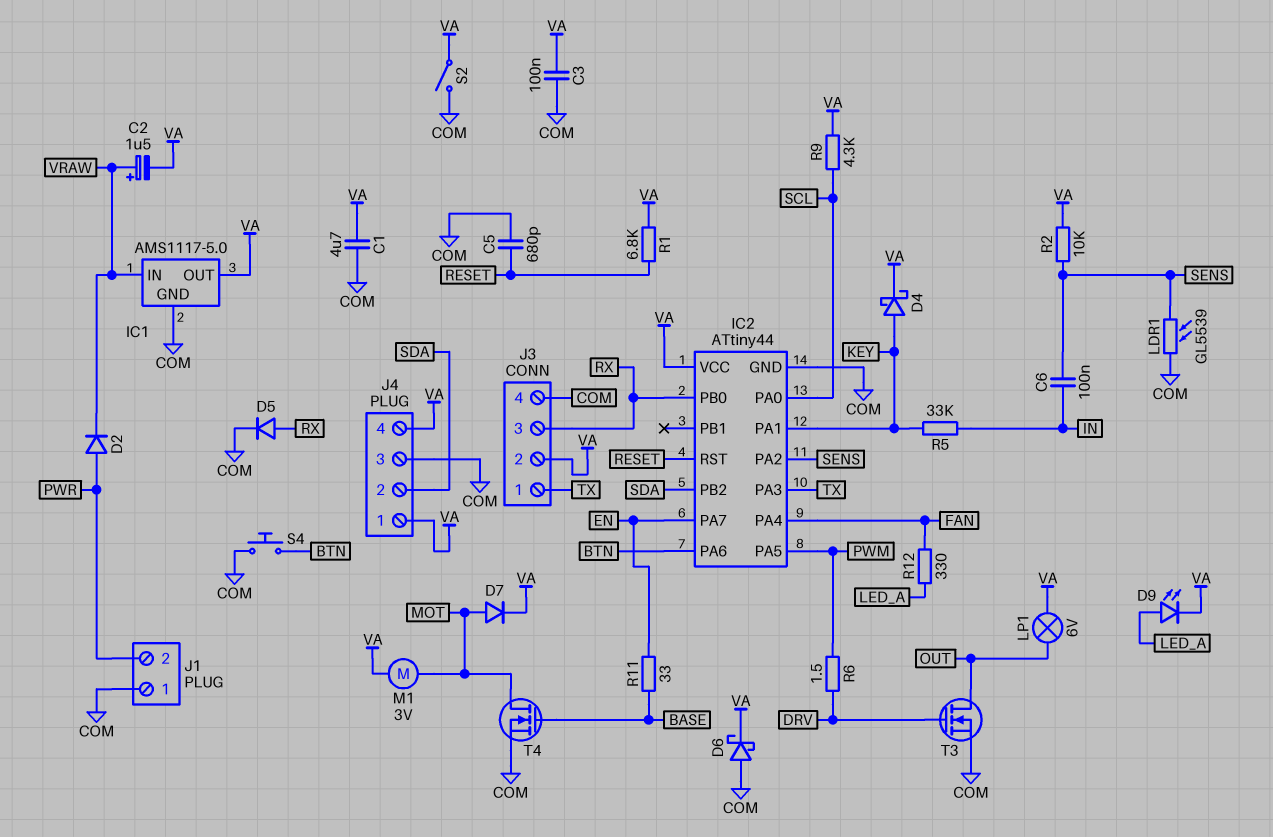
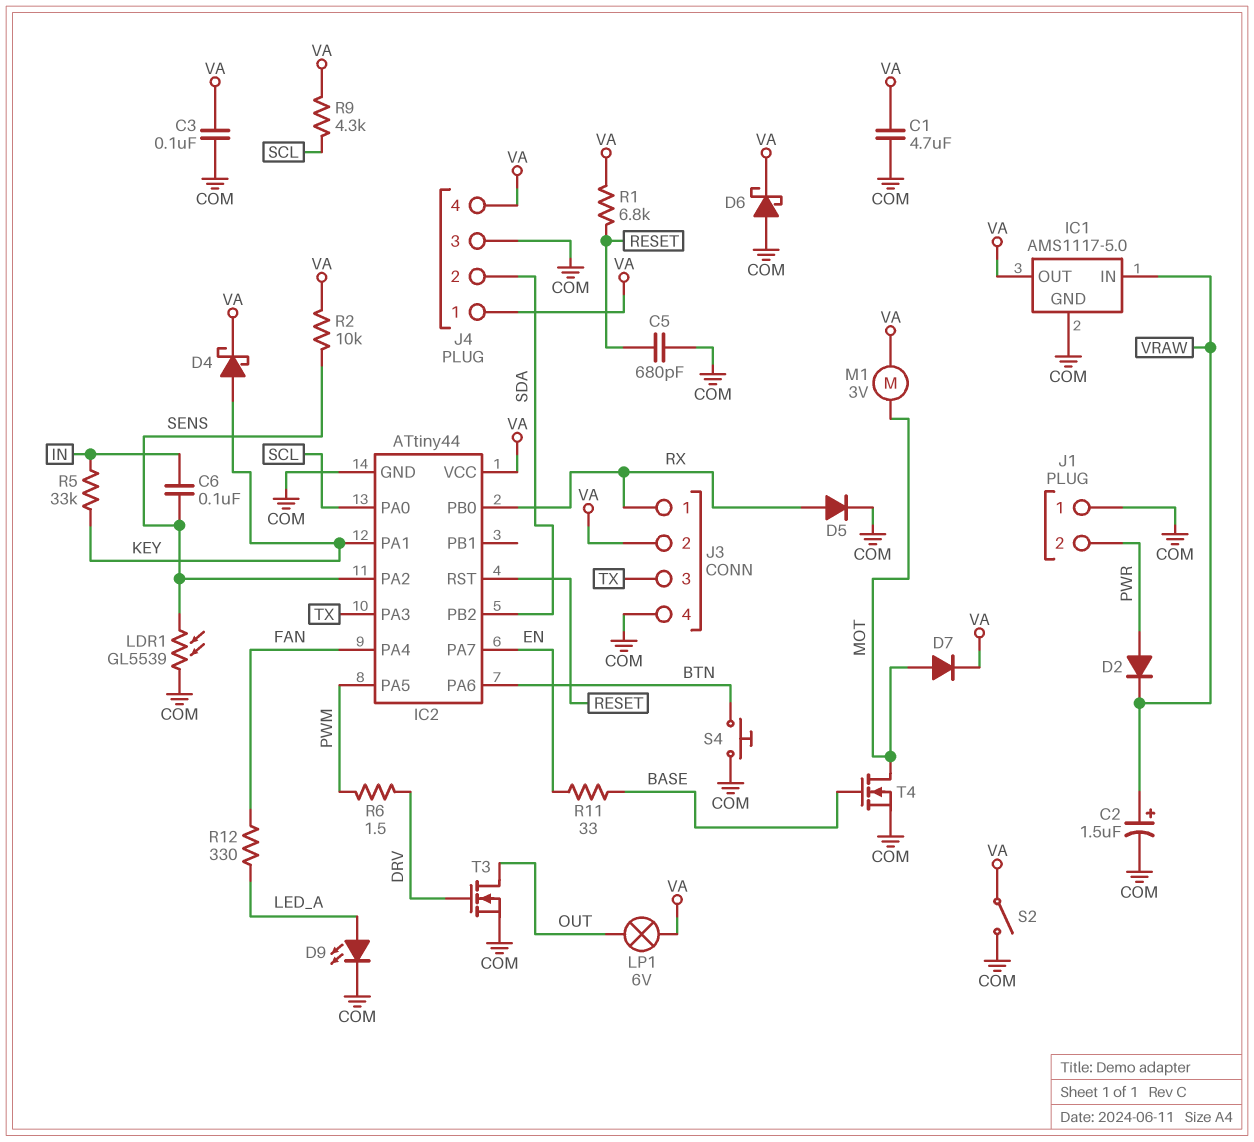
C2: 1.5uF (plus VRAW, minus VA) -> 1.5uF (plus VRAW, minus COM)
D9: LED (A LED_A, K VA) -> LED (A LED_A, K COM)
J3 pin 1: TX -> RX
J3 pin 3: RX -> TX

